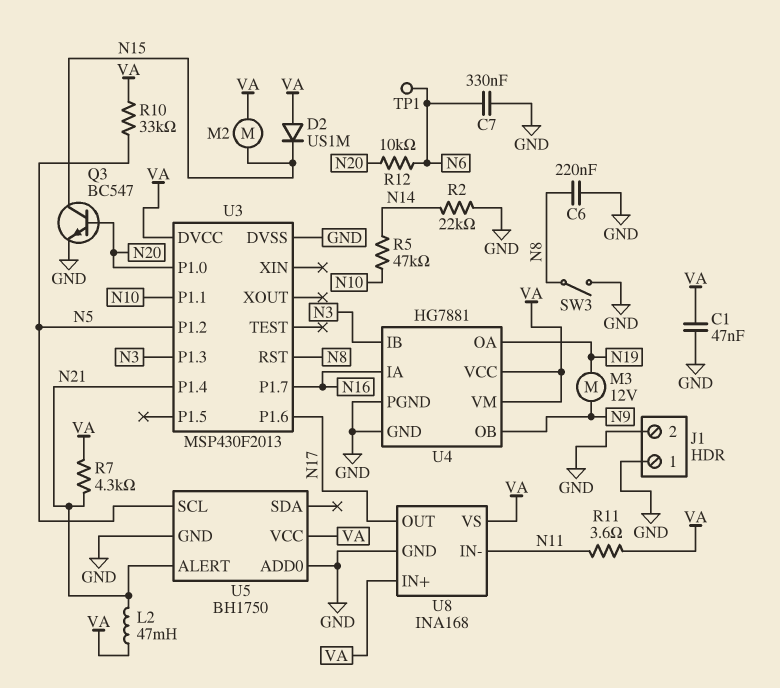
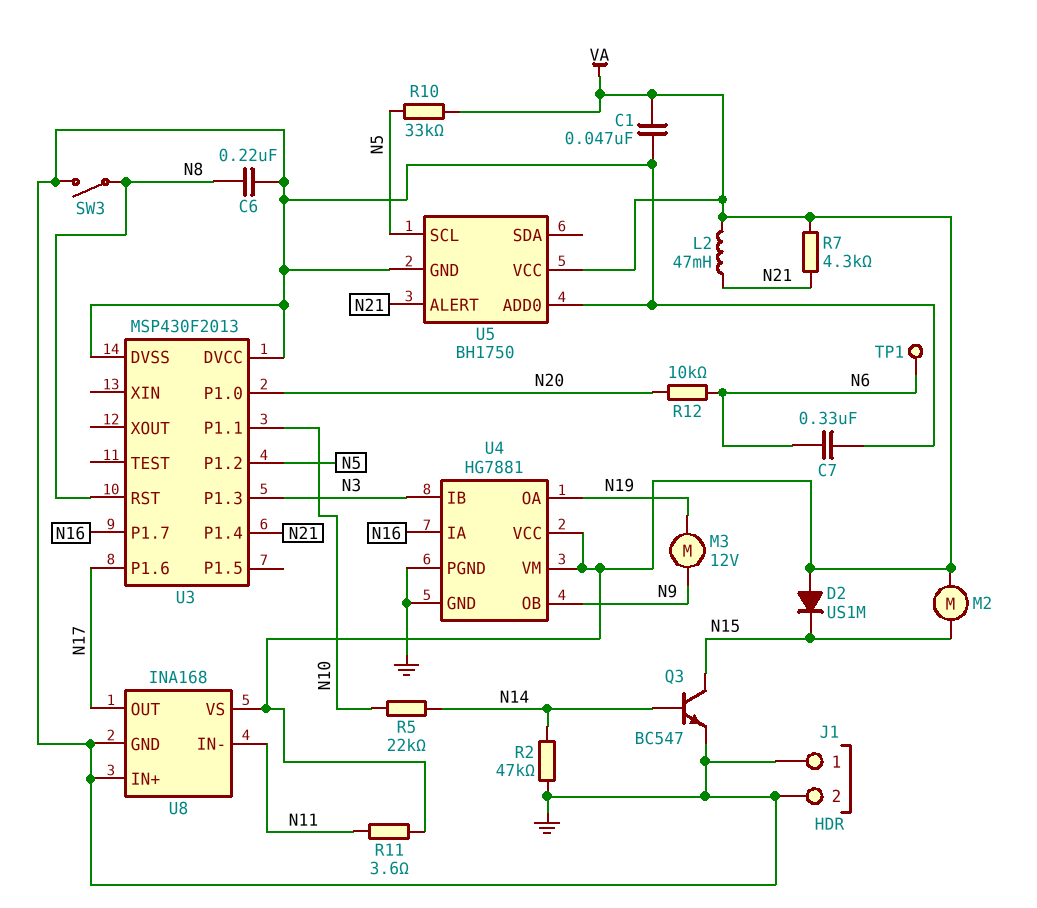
Q3: NPN BC547 (B N20, C N15, E GND) -> NPN BC547 (B N14, C N15, E GND)
R2: 22k (GND, N14) -> 47k (GND, N14)
R5: 47k (N10, N14) -> 22k (N10, N14)
U3 pin DVCC: VA -> GND
U8 pin IN+: VA -> GND

